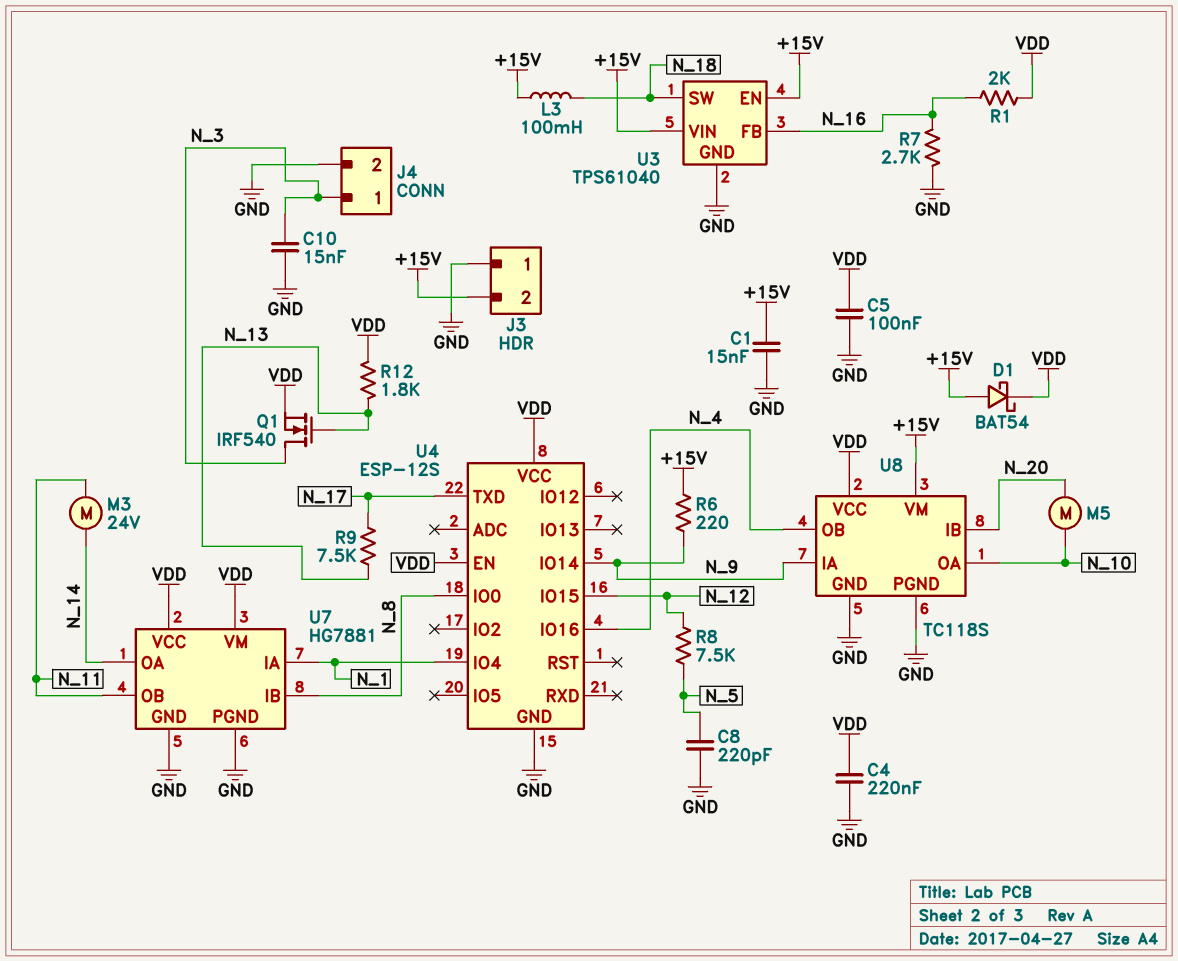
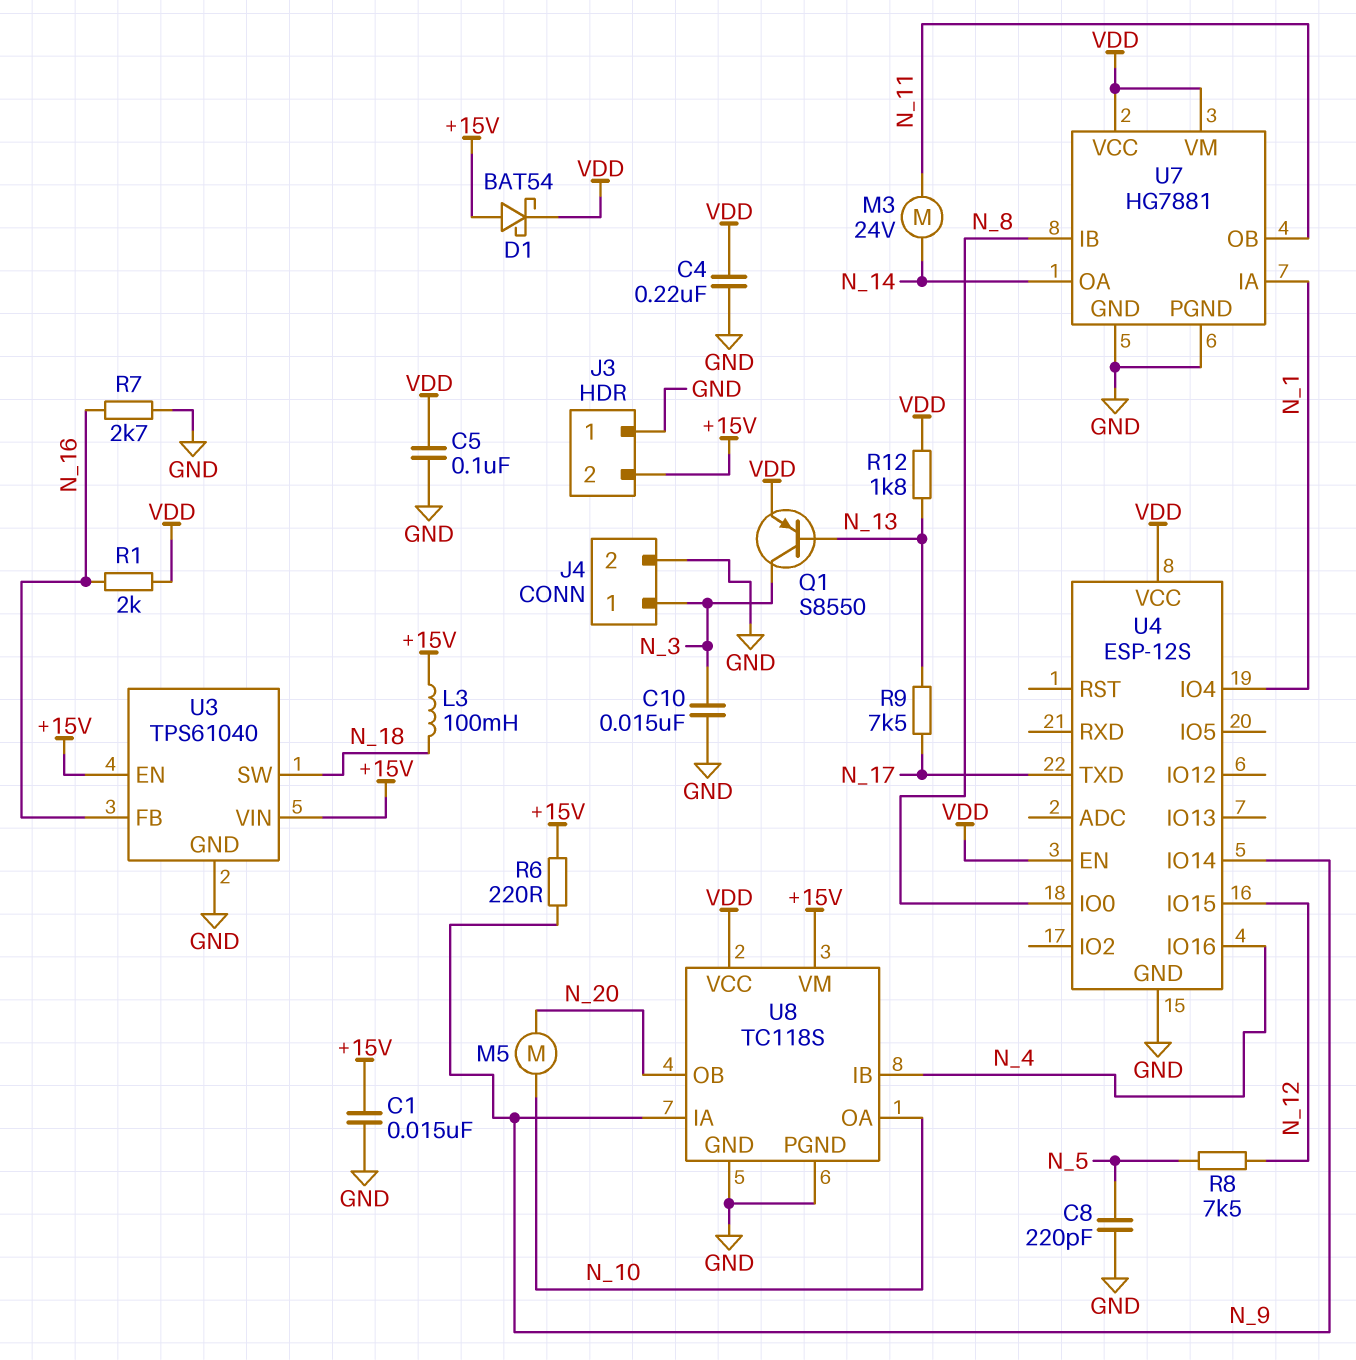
Q1: NMOS IRF540 (G N_13, D N_3, S VDD) -> PNP S8550 (B N_13, C N_3, E VDD)
U8 pin IB: N_20 -> N_4
U8 pin OB: N_4 -> N_20

